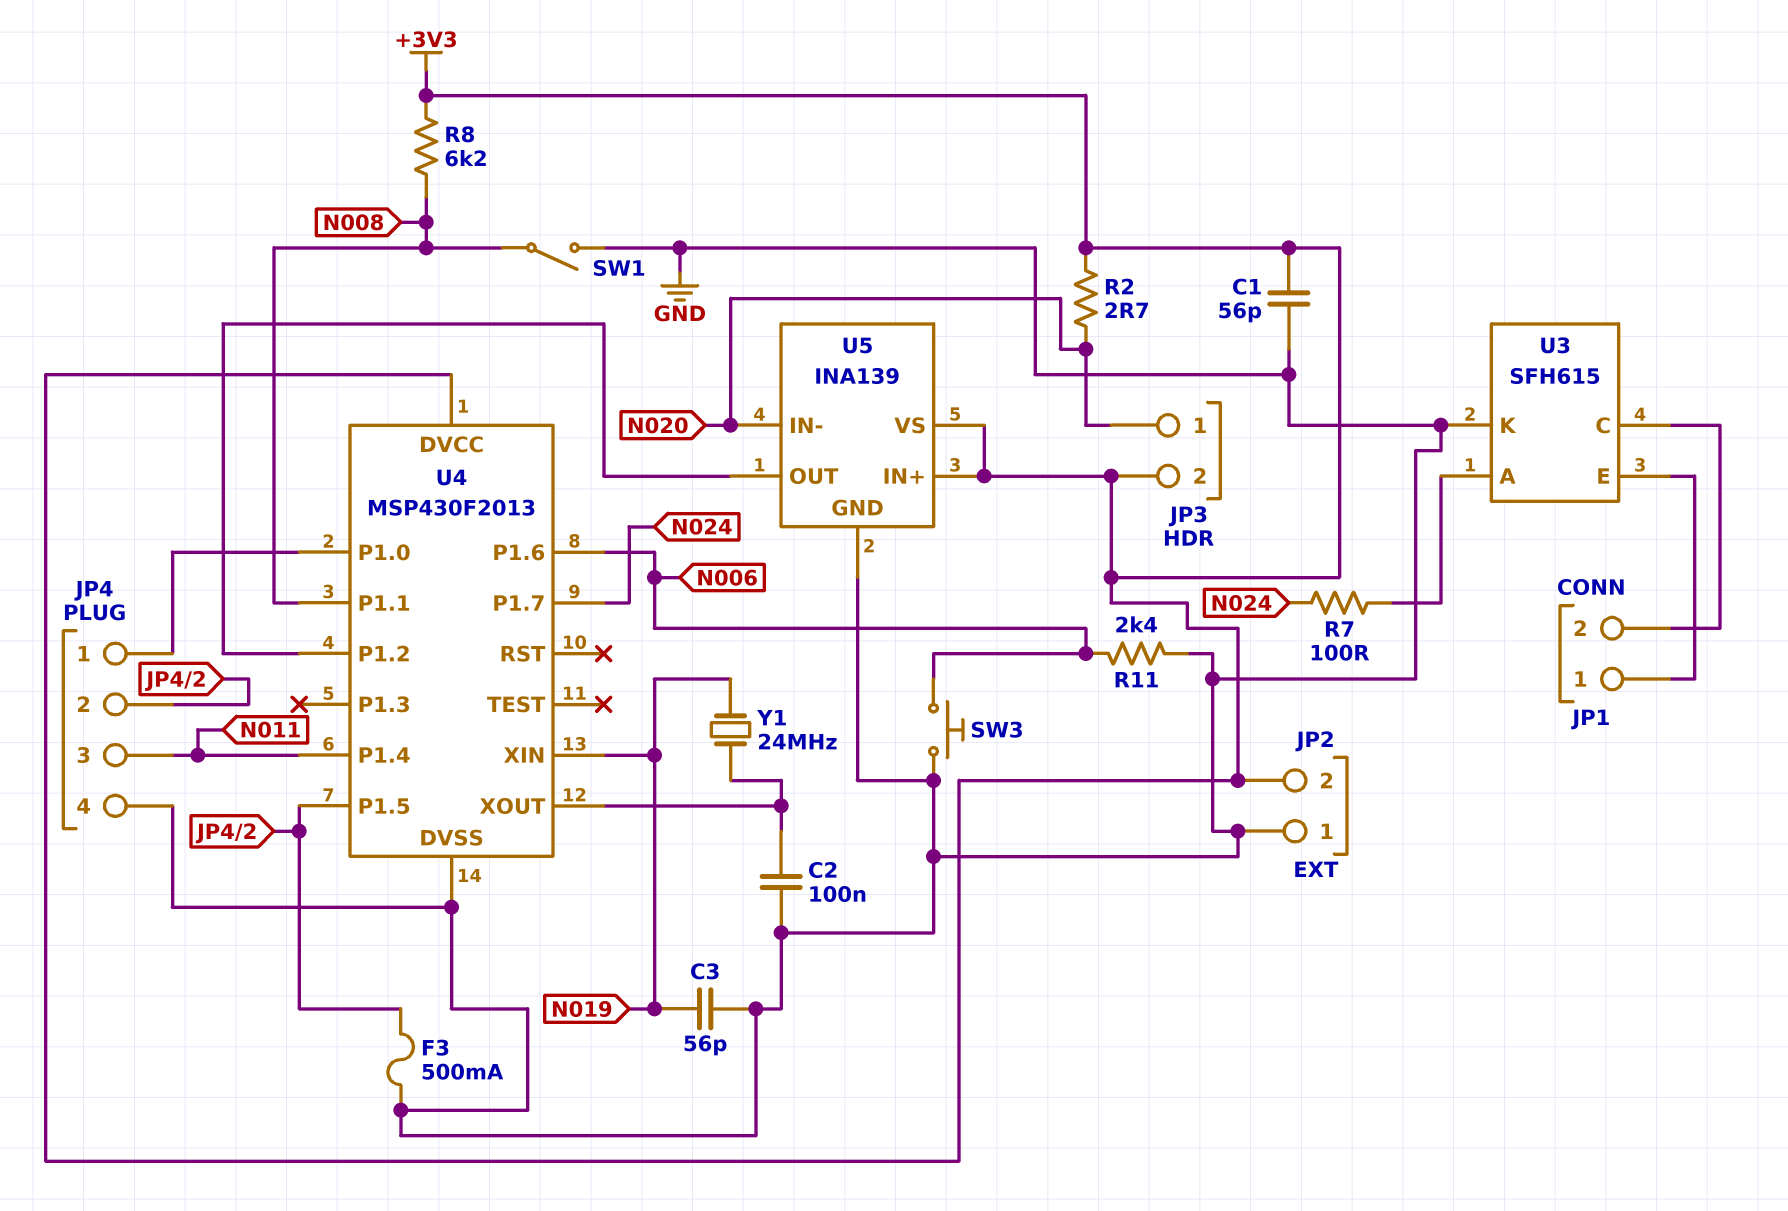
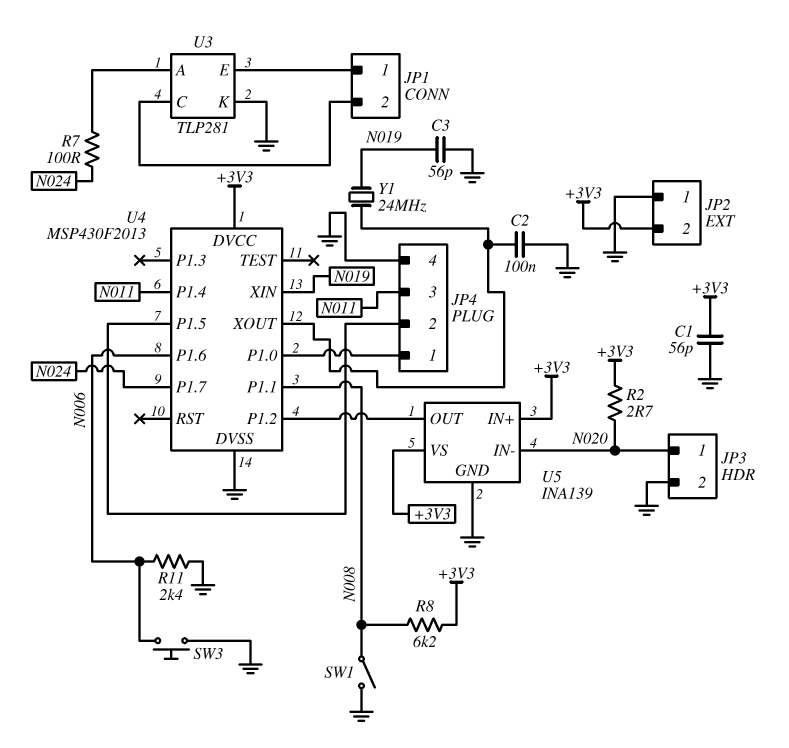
F3: 500mA (GND, JP4/2) -> none
JP3 pin 2: +3V3 -> GND
U3: SFH615 -> TLP281

